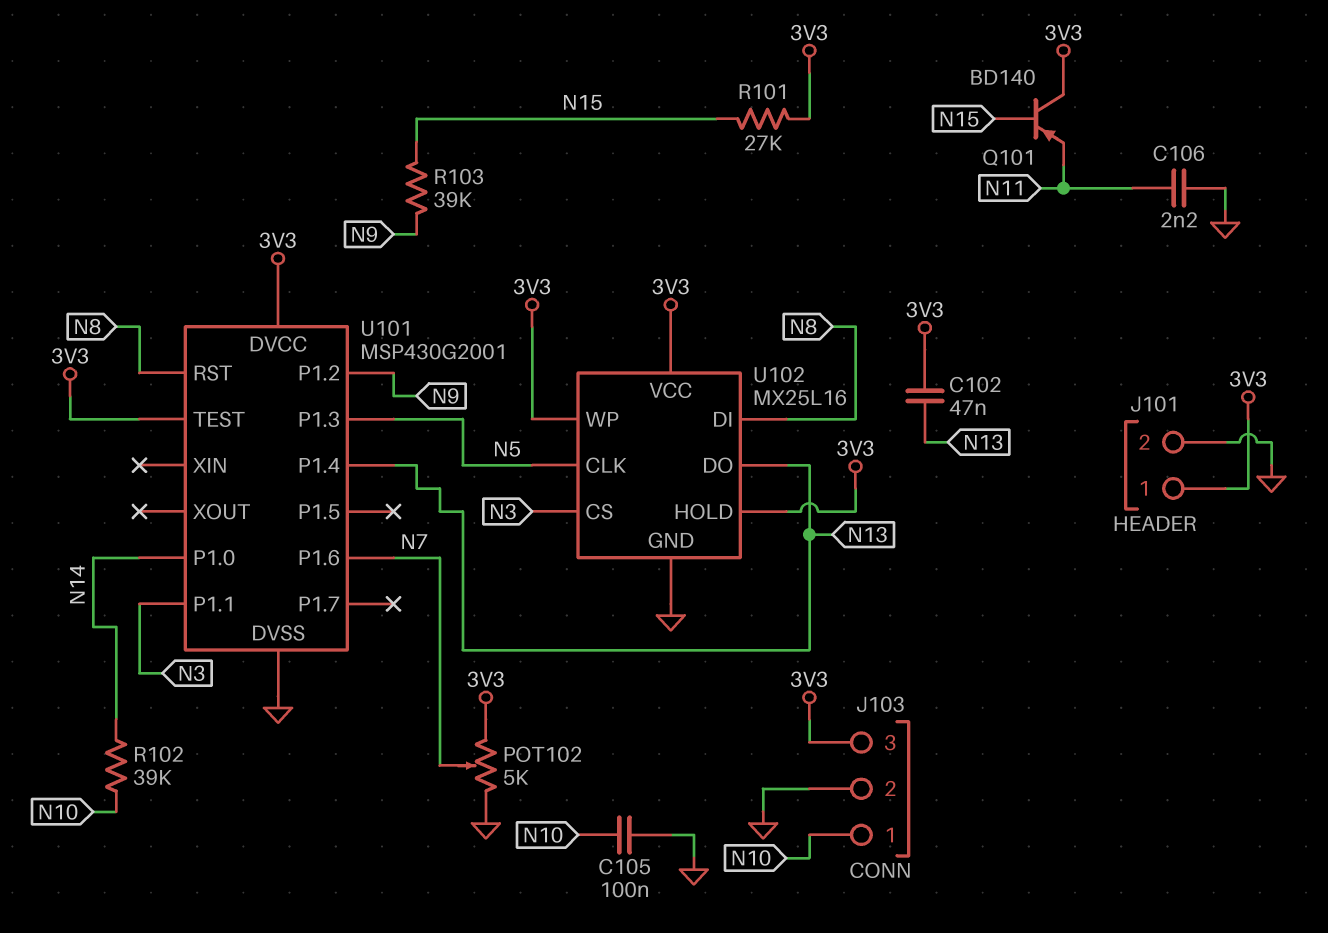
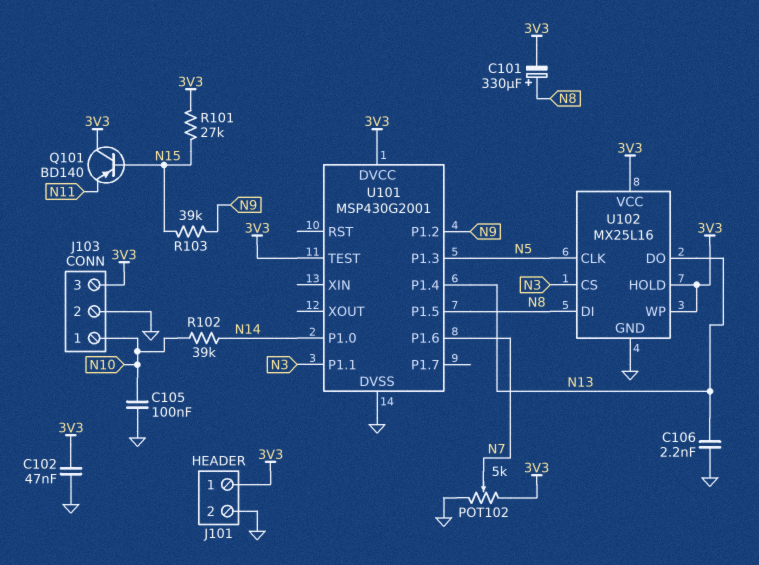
C101: none -> 330uF (plus N8, minus 3V3)
C102: 47nF (3V3, N13) -> 47nF (3V3, GND)
C106: 2.2nF (GND, N11) -> 2.2nF (GND, N13)
U101 pin P1.5: none -> N8
U101 pin RST: N8 -> none

